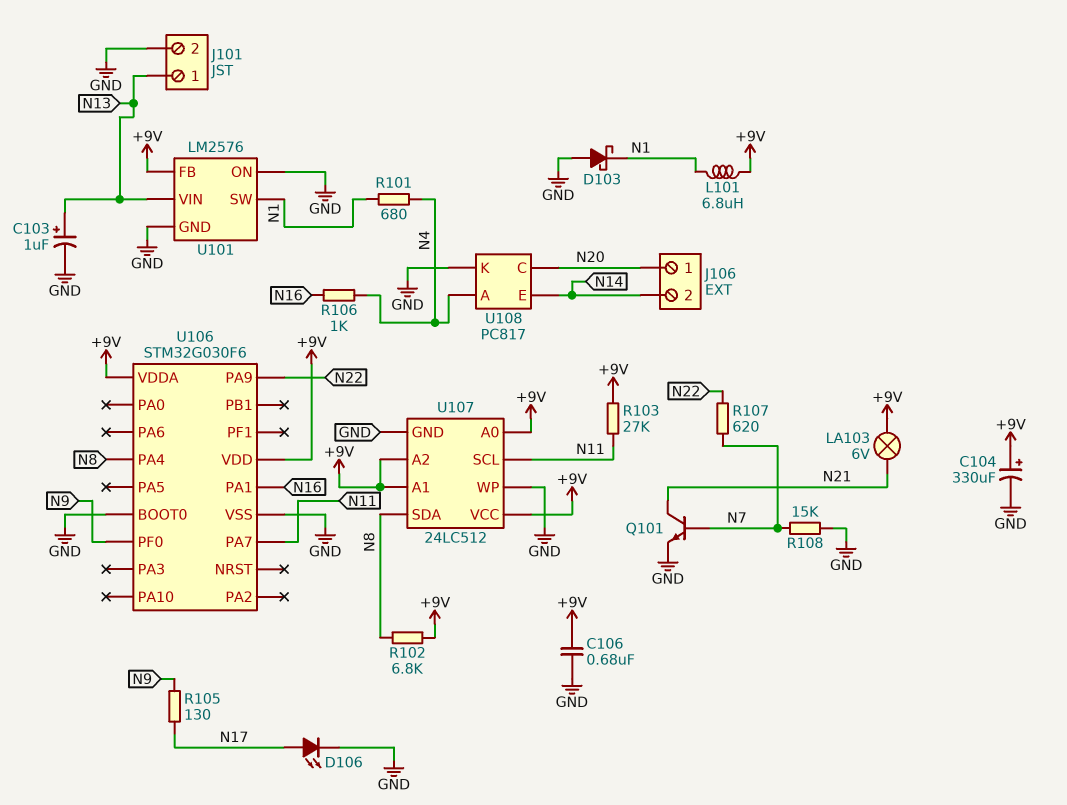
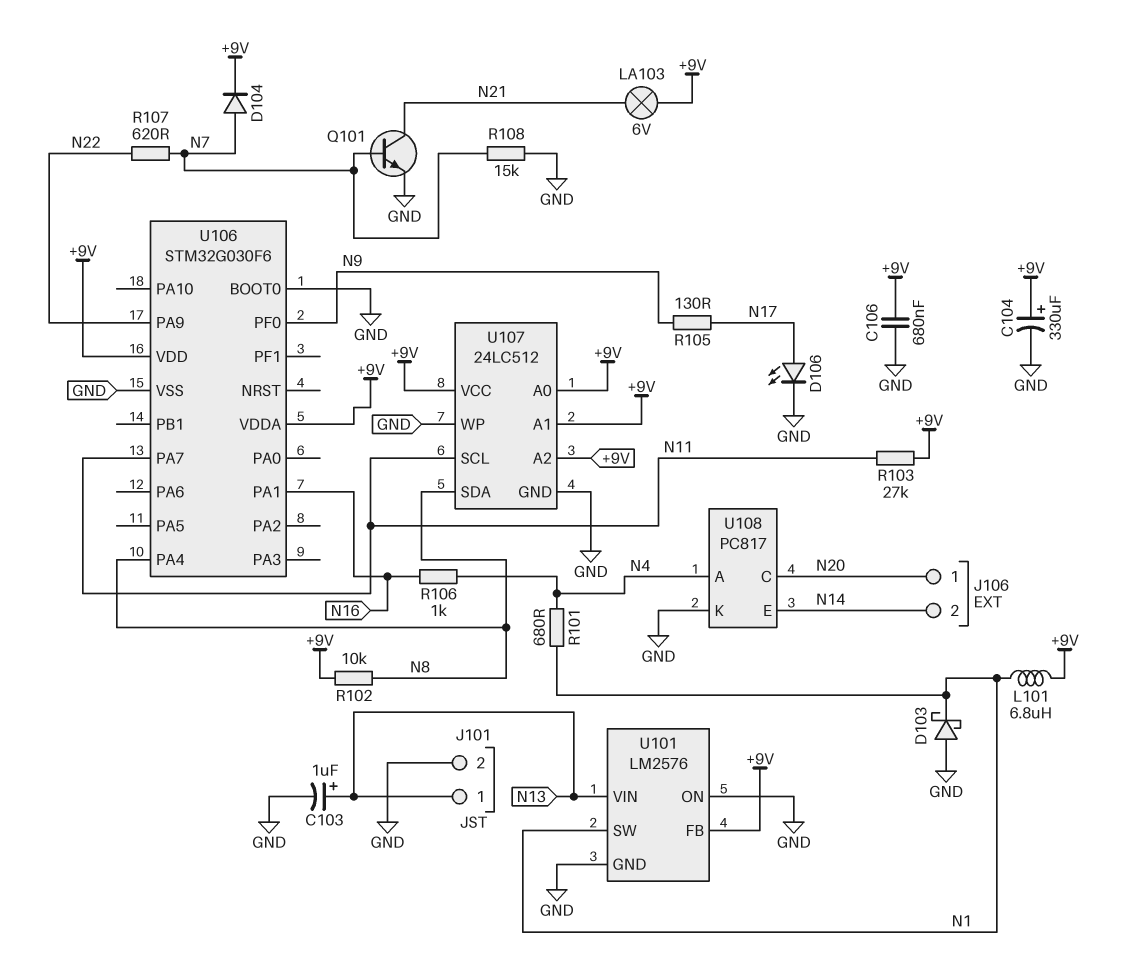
D104: none -> diode (A N7, K +9V)
R102: 6.8k (+9V, N8) -> 10k (+9V, N8)

